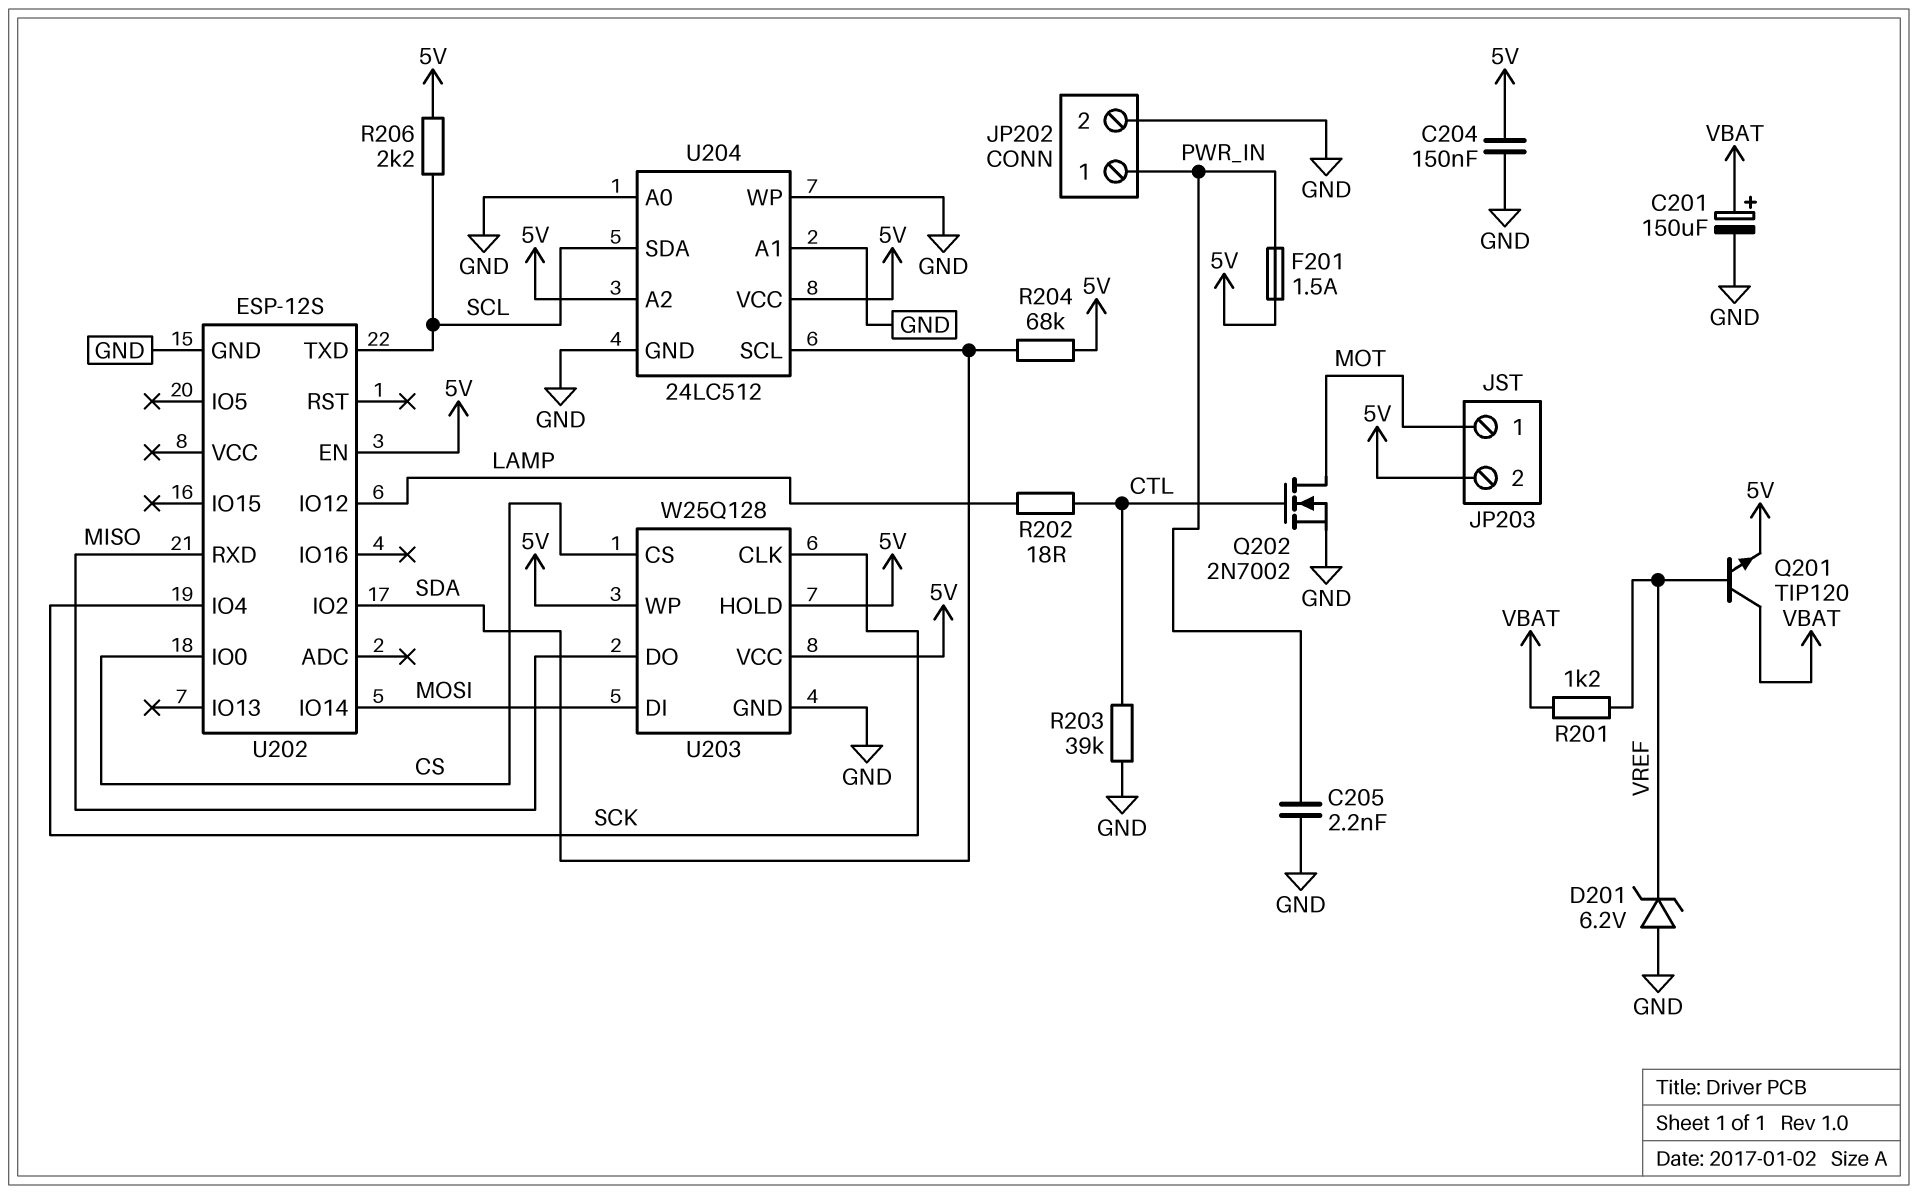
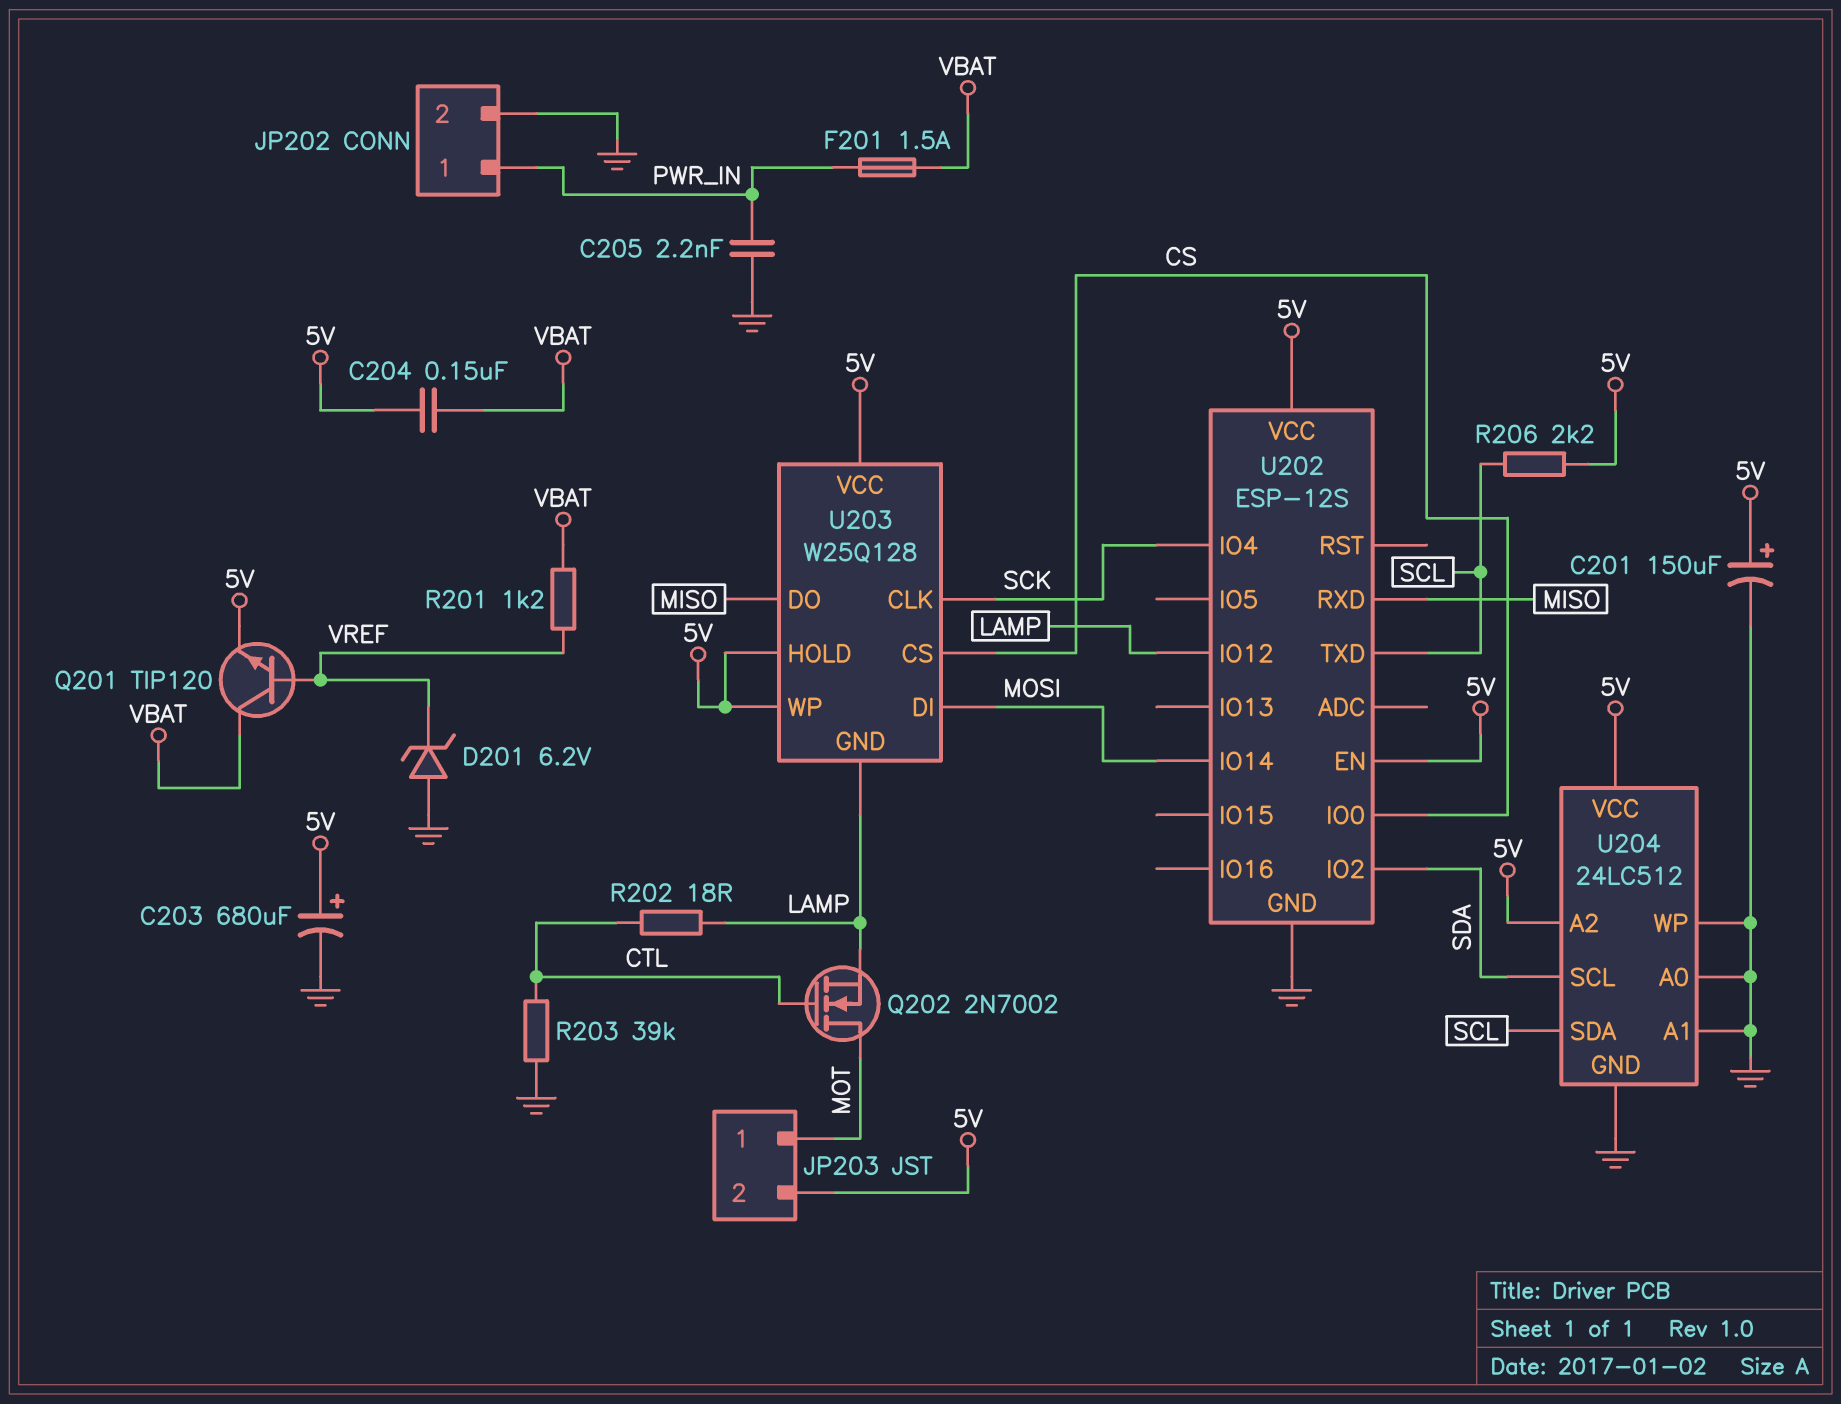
C201: 150uF (plus VBAT, minus GND) -> 150uF (plus 5V, minus GND)
C203: none -> 680uF (plus 5V, minus GND)
C204: 150nF (5V, GND) -> 150nF (5V, VBAT)
F201: 1.5A (5V, PWR_IN) -> 1.5A (PWR_IN, VBAT)
Q202: NMOS 2N7002 (G CTL, D MOT, S GND) -> NMOS 2N7002 (G CTL, D MOT, S LAMP)
R204: 68k (5V, SDA) -> none
U202 pin VCC: none -> 5V
U203 pin GND: GND -> LAMP

